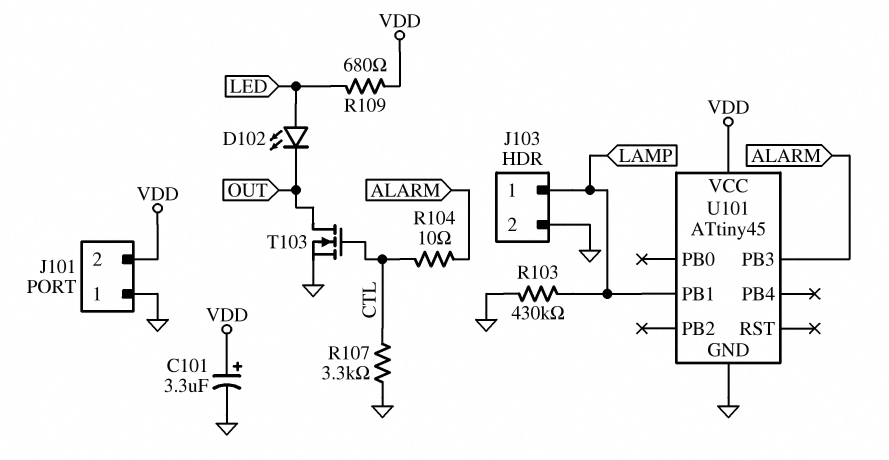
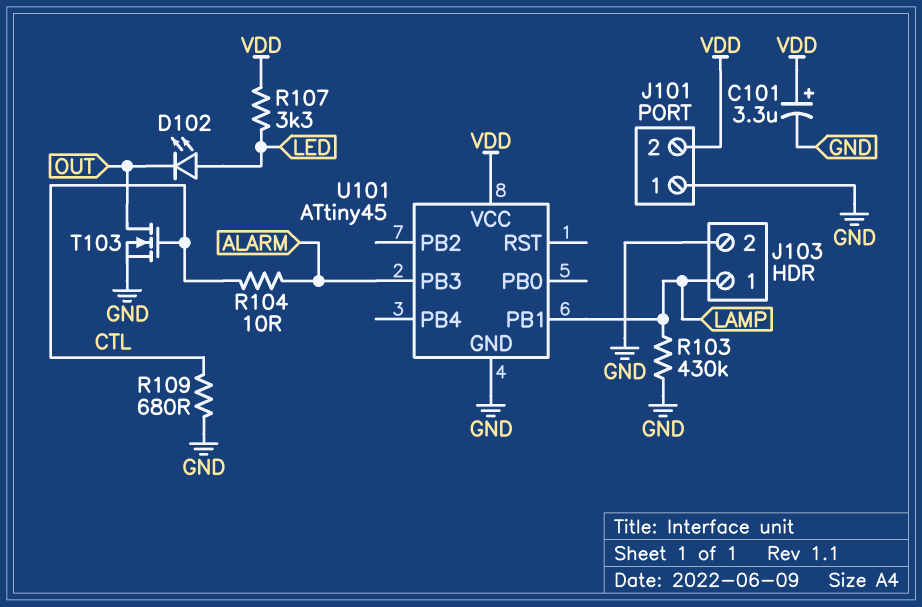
R107: 3.3k (CTL, GND) -> 3.3k (LED, VDD)
R109: 680 (LED, VDD) -> 680 (CTL, GND)

